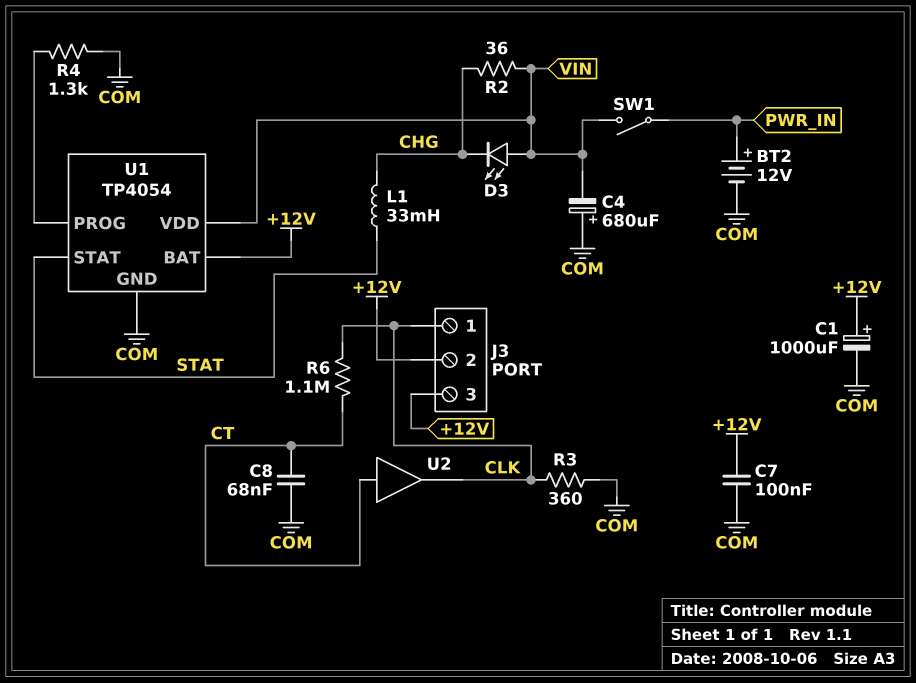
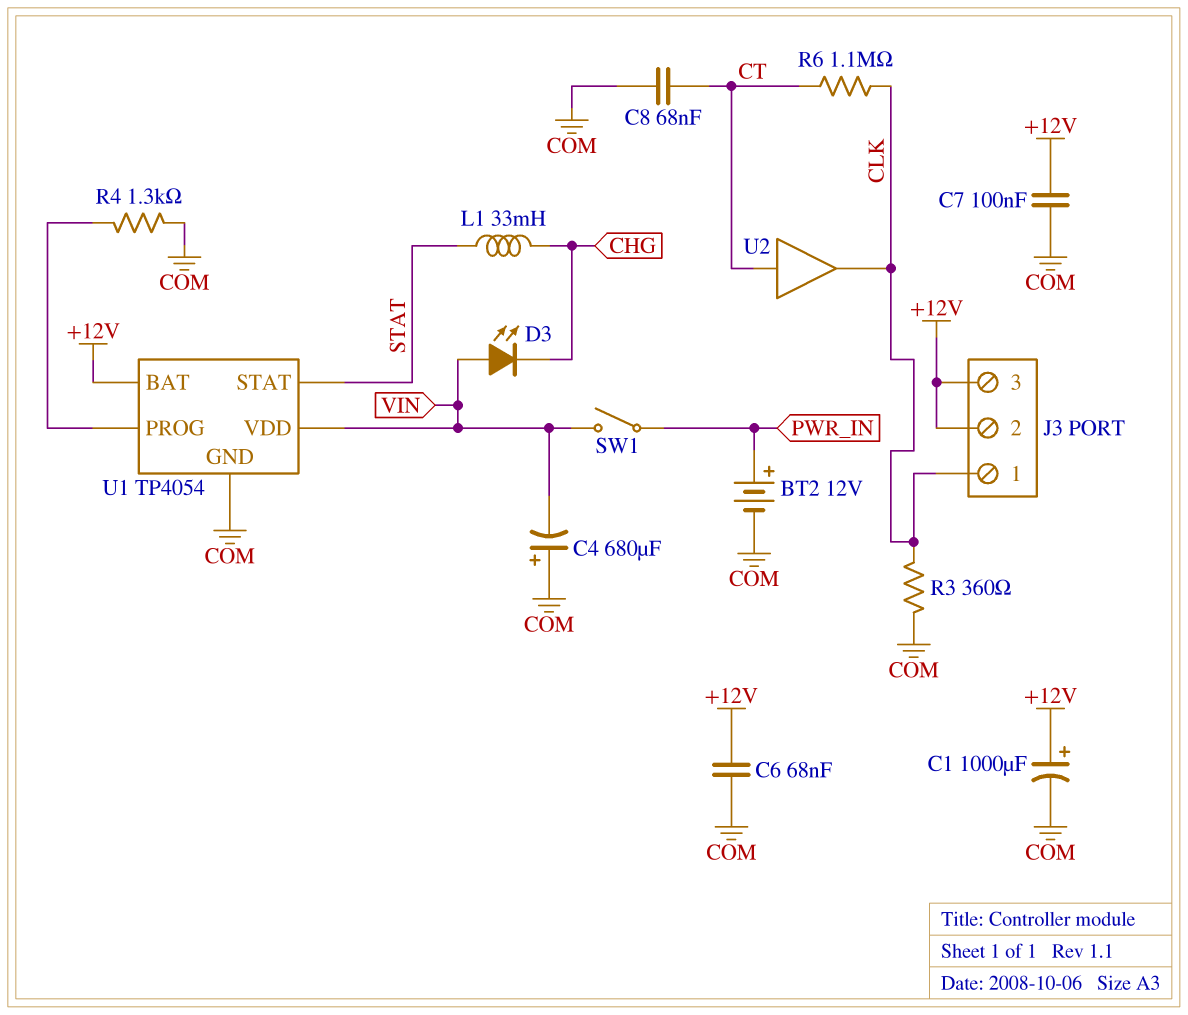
C6: none -> 68nF (+12V, COM)
R2: 36 (CHG, VIN) -> none

